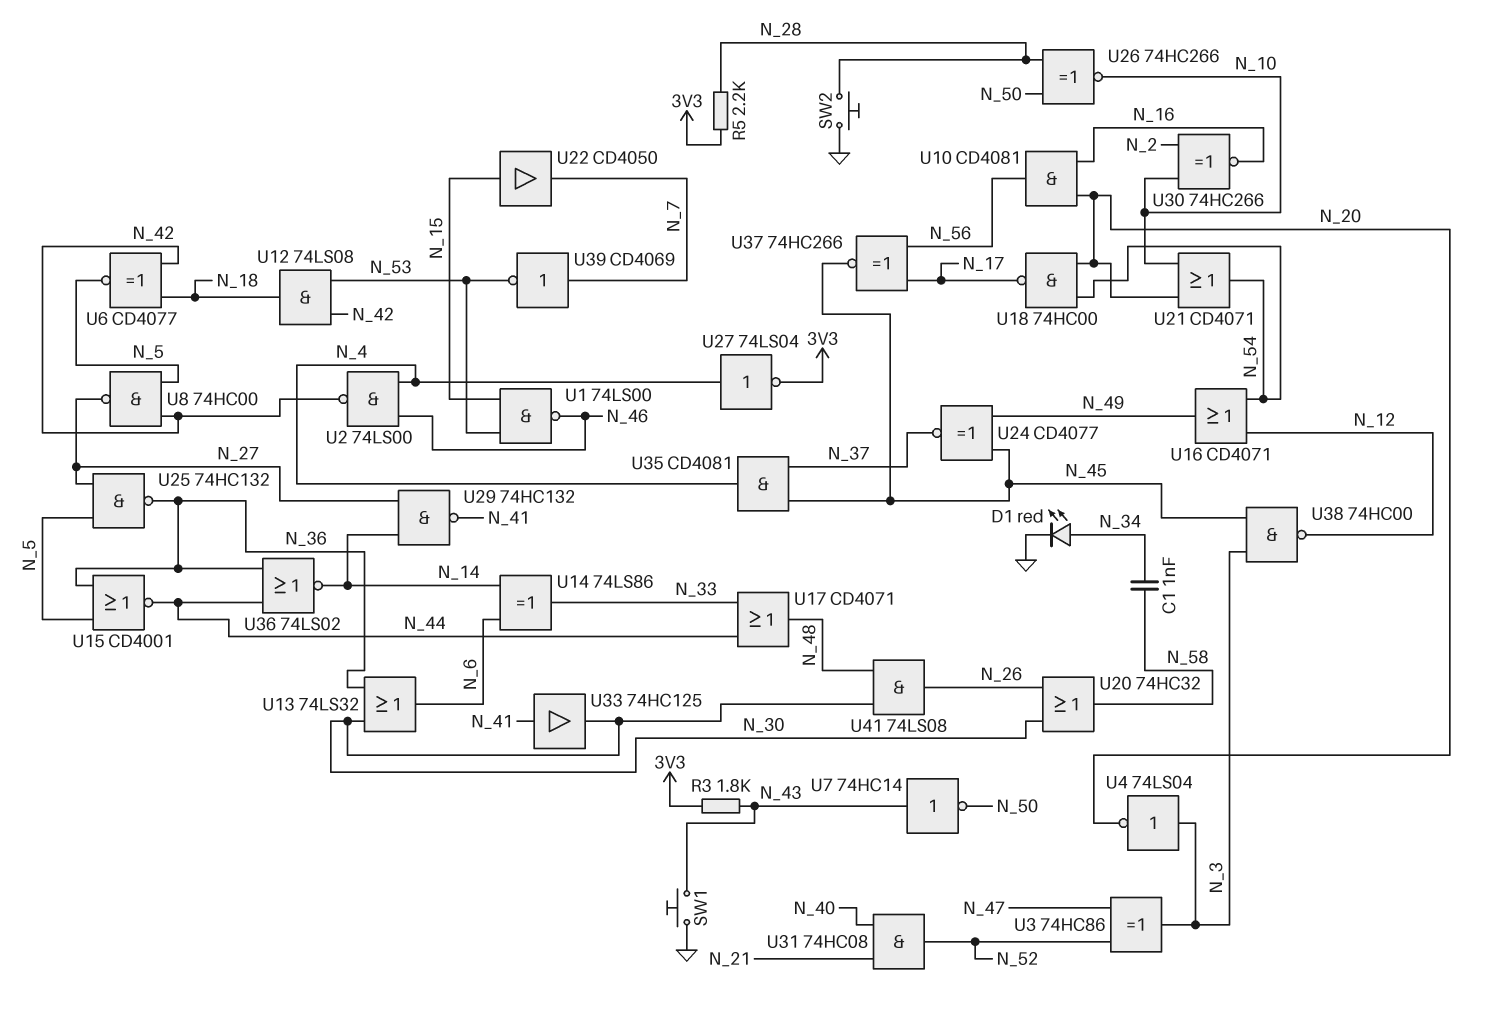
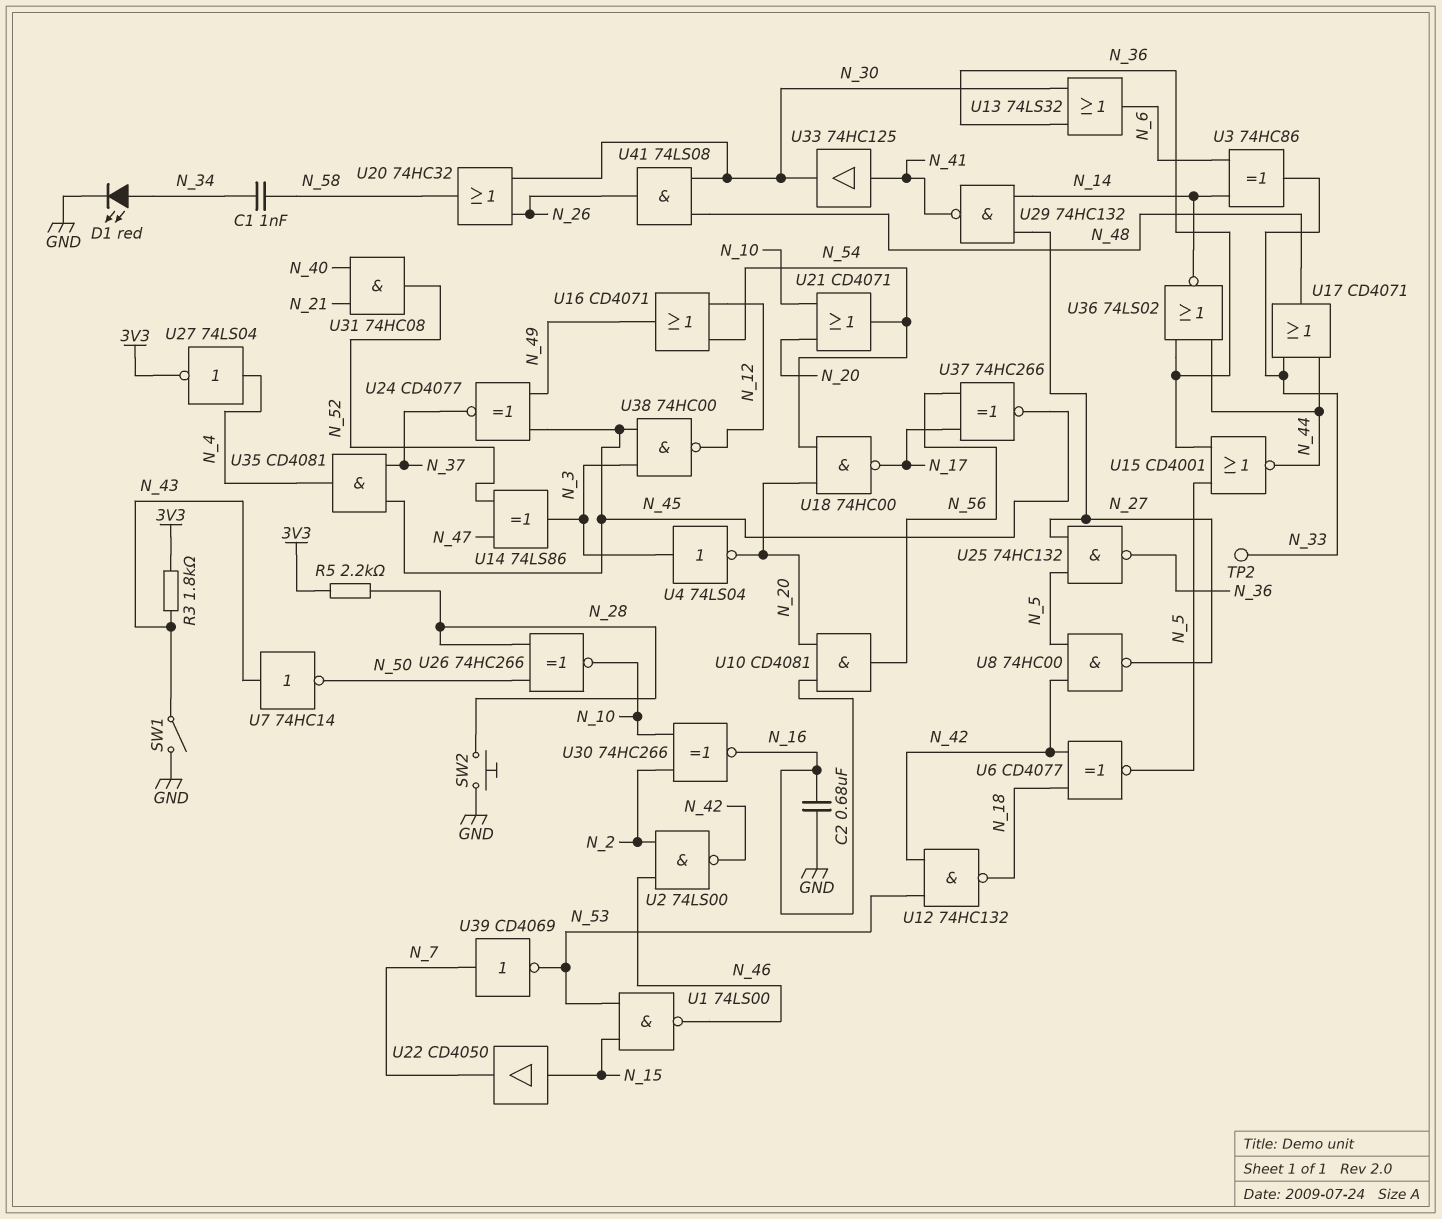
C2: none -> 680nF (GND, N_16)
SW1: button (GND, N_43) -> switch (GND, N_43)
TP2: none -> test point (N_33)
U2: NAND 74LS00 (in N_4, in N_46, out N_42) -> NAND 74LS00 (in N_2, in N_46, out N_42)
U3: XOR 74HC86 (in N_47, in N_52, out N_3) -> XOR 74HC86 (in N_6, in N_14, out N_33)
U12: AND 74LS08 (in N_42, in N_53, out N_18) -> NAND 74HC132 (in N_42, in N_53, out N_18)
U14: XOR 74LS86 (in N_6, in N_14, out N_33) -> XOR 74LS86 (in N_47, in N_52, out N_3)

